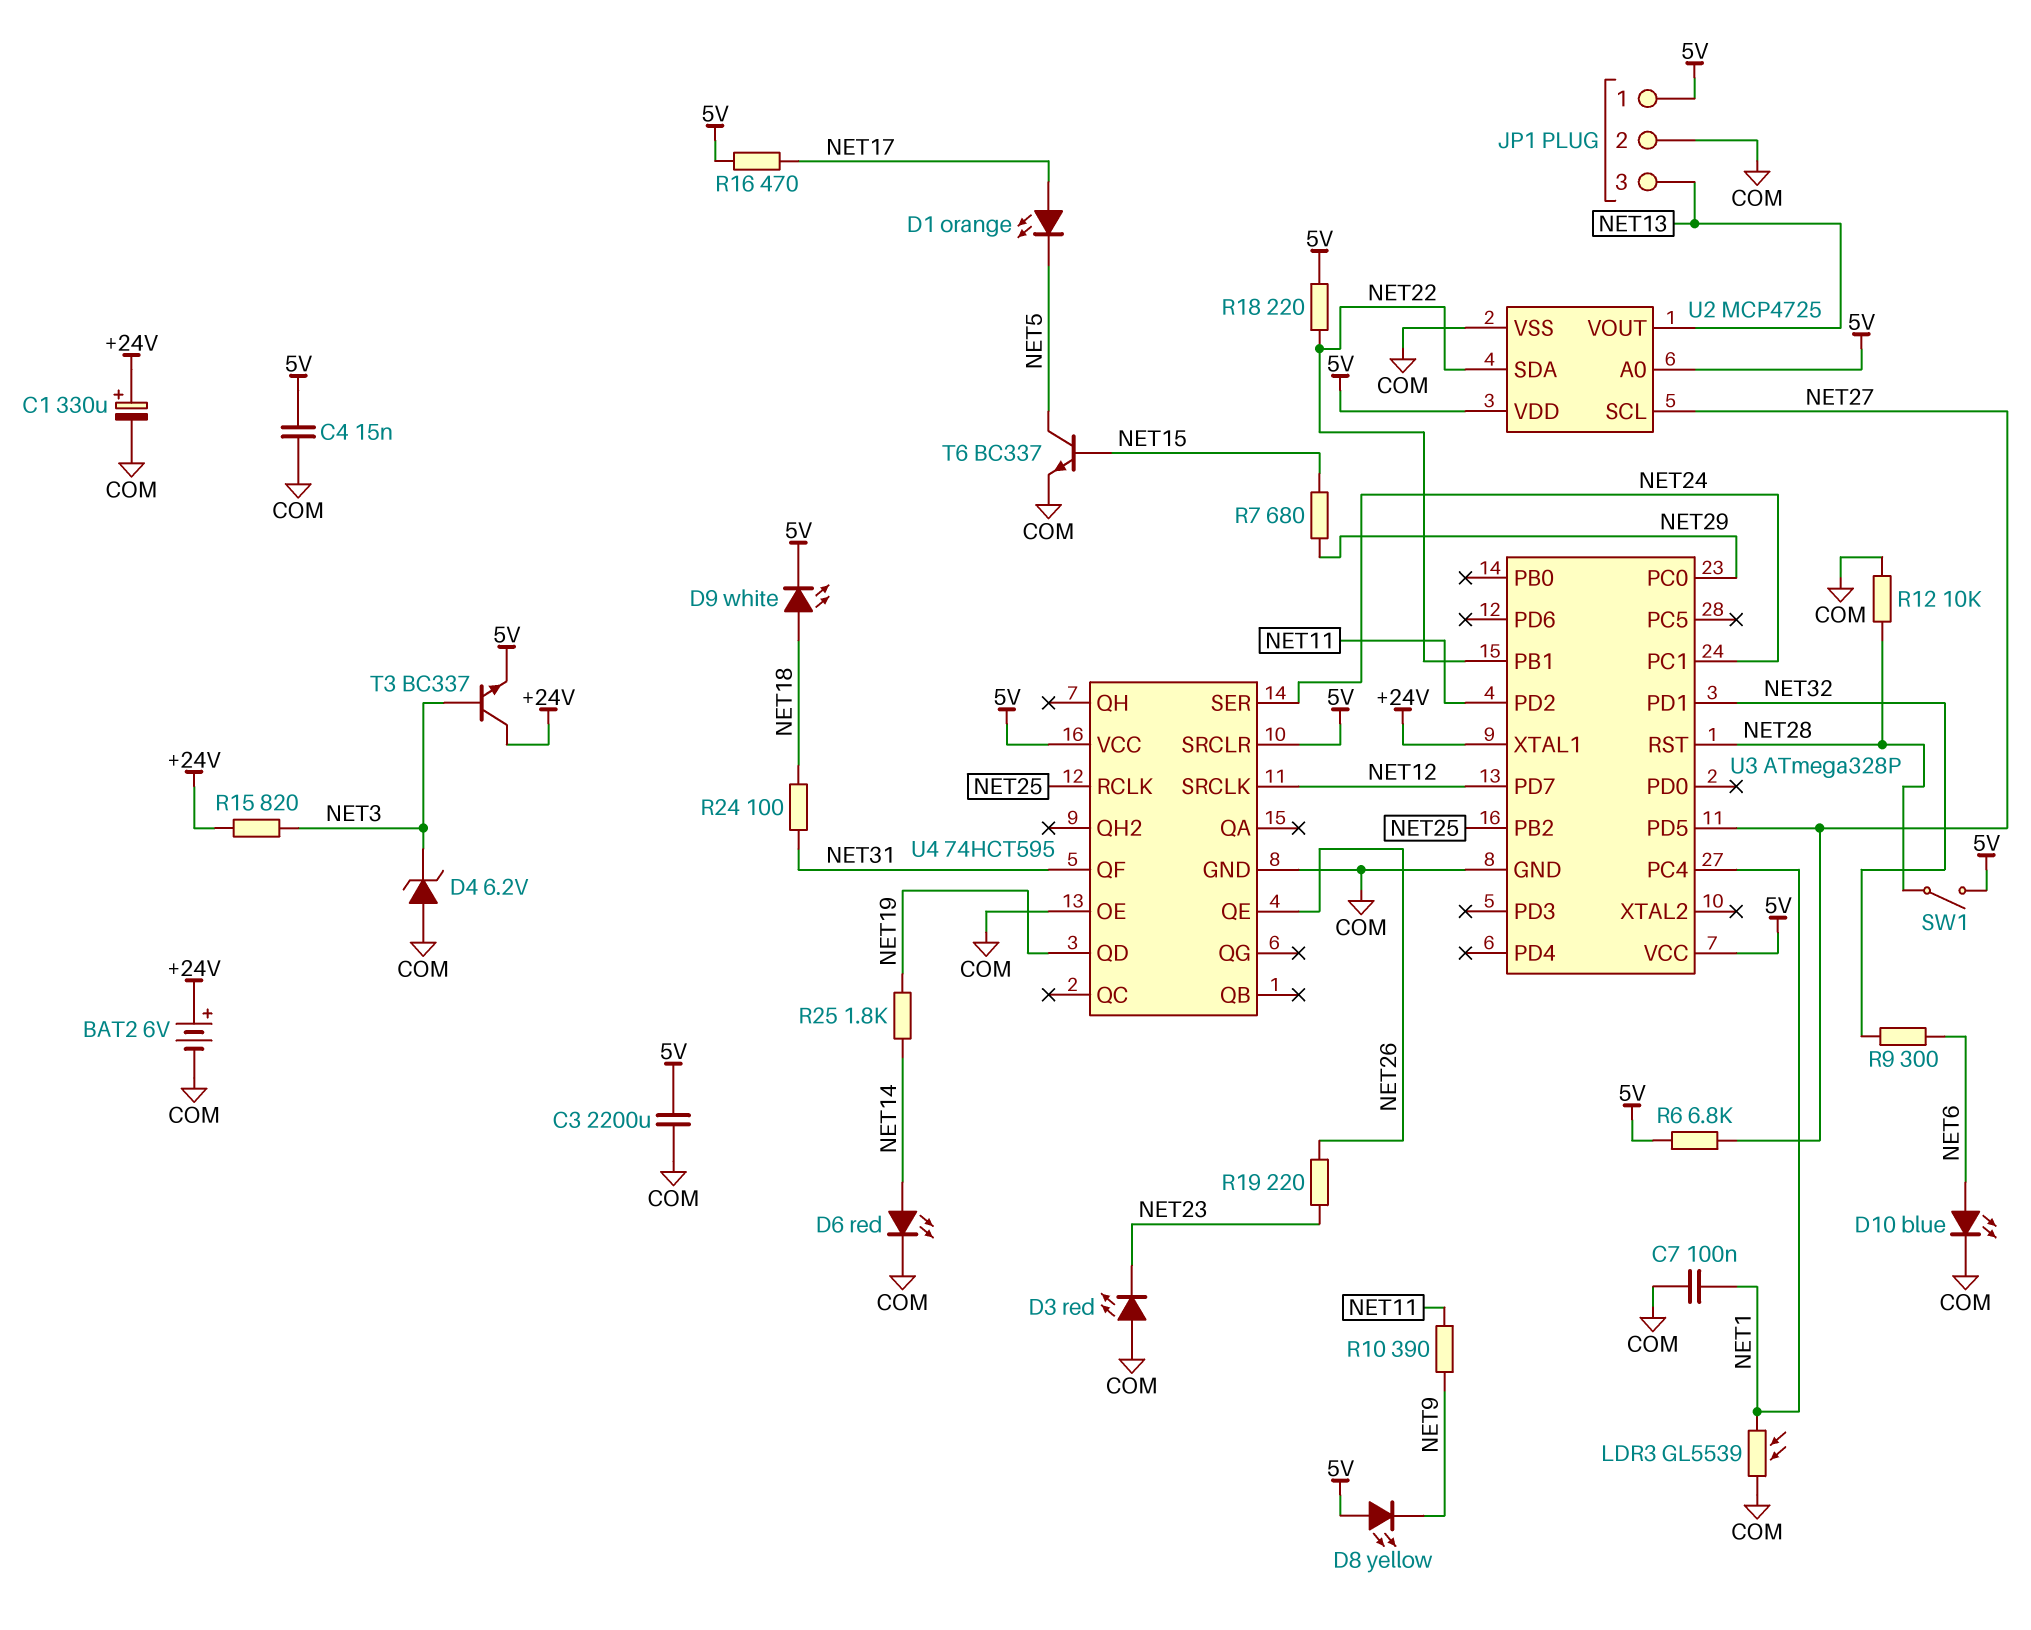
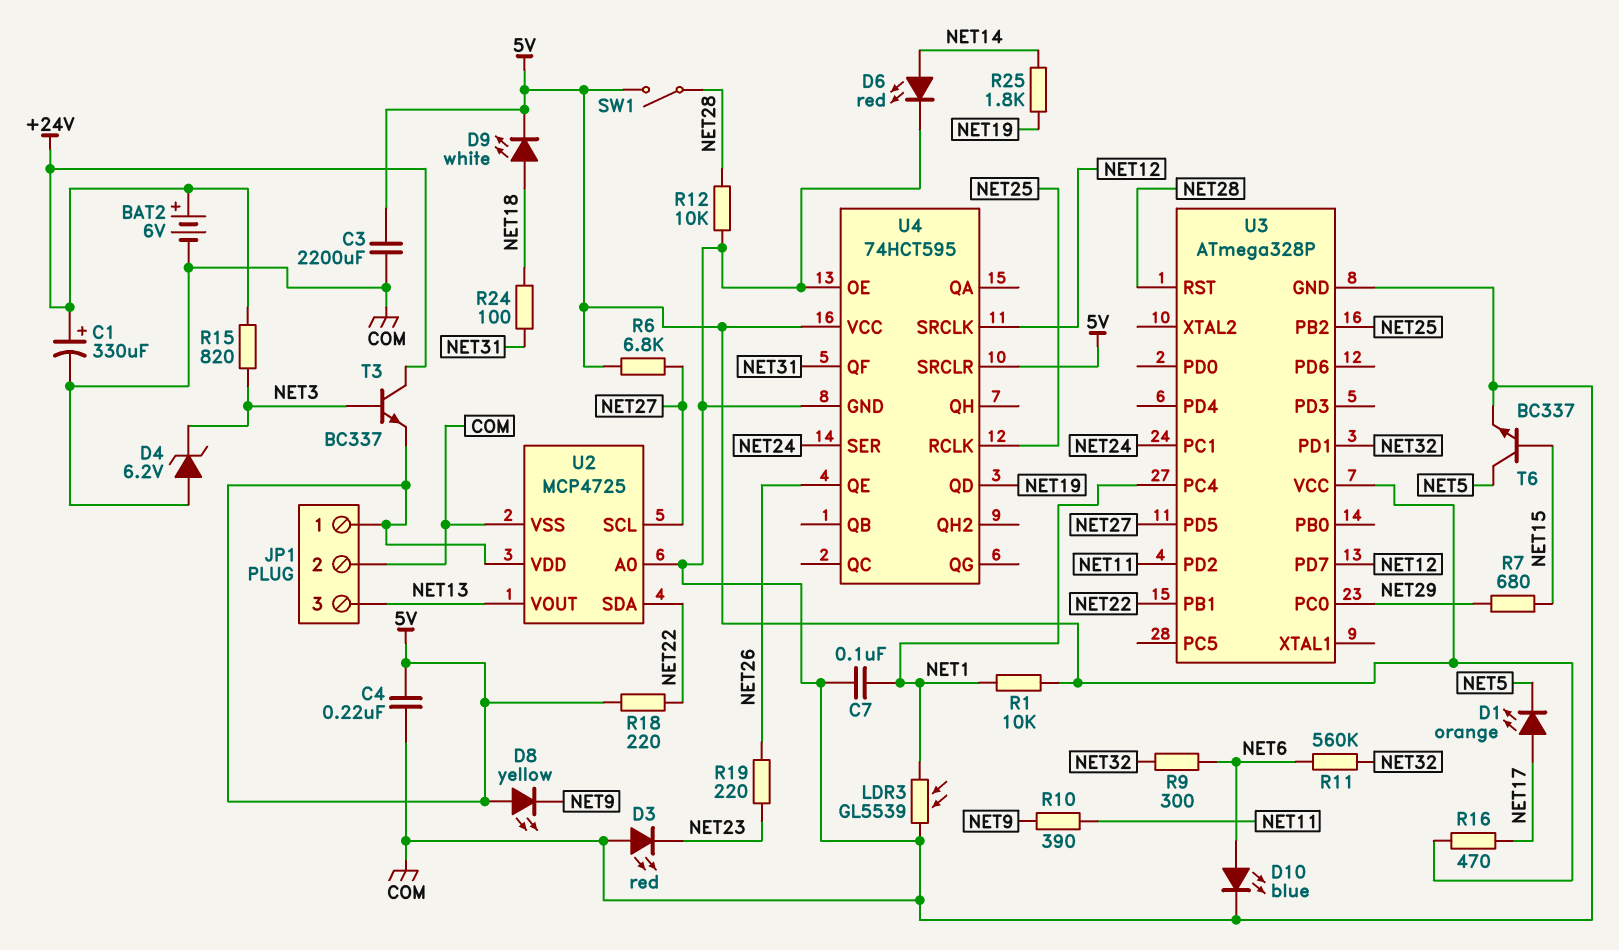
C4: 15nF (5V, COM) -> 220nF (5V, COM)
R1: none -> 10k (5V, NET1)
R11: none -> 560k (NET6, NET32)
U2 pin A0: 5V -> COM
U3 pin XTAL1: +24V -> none

